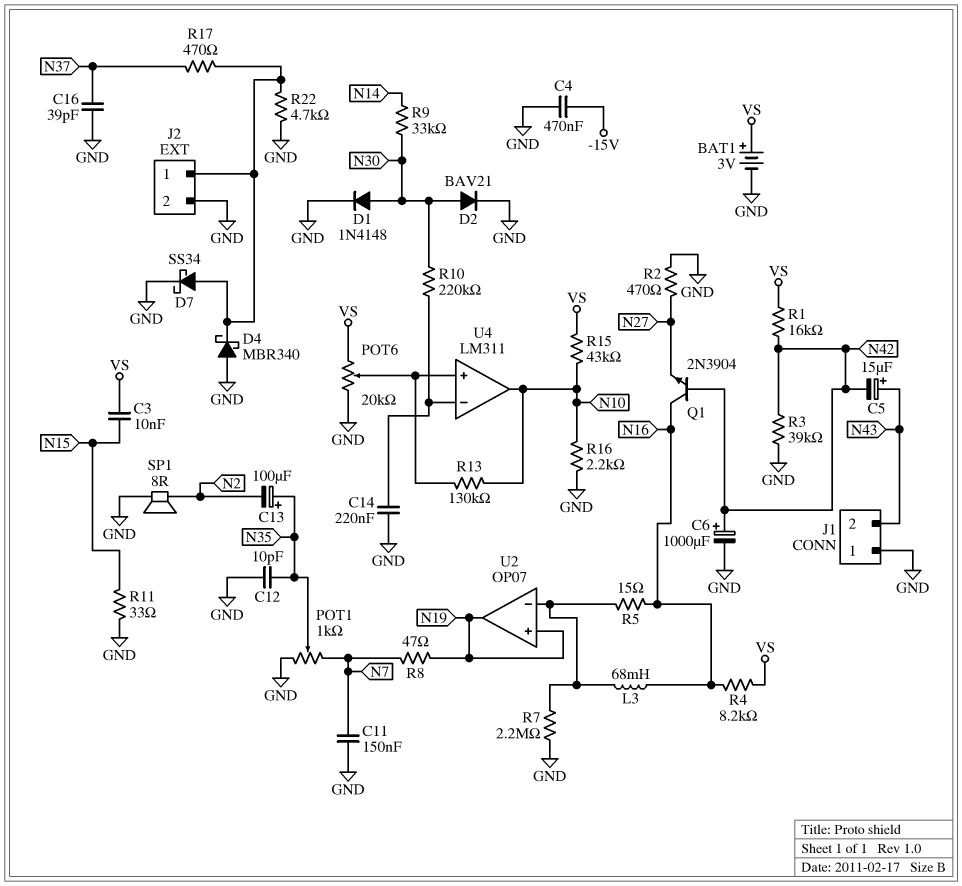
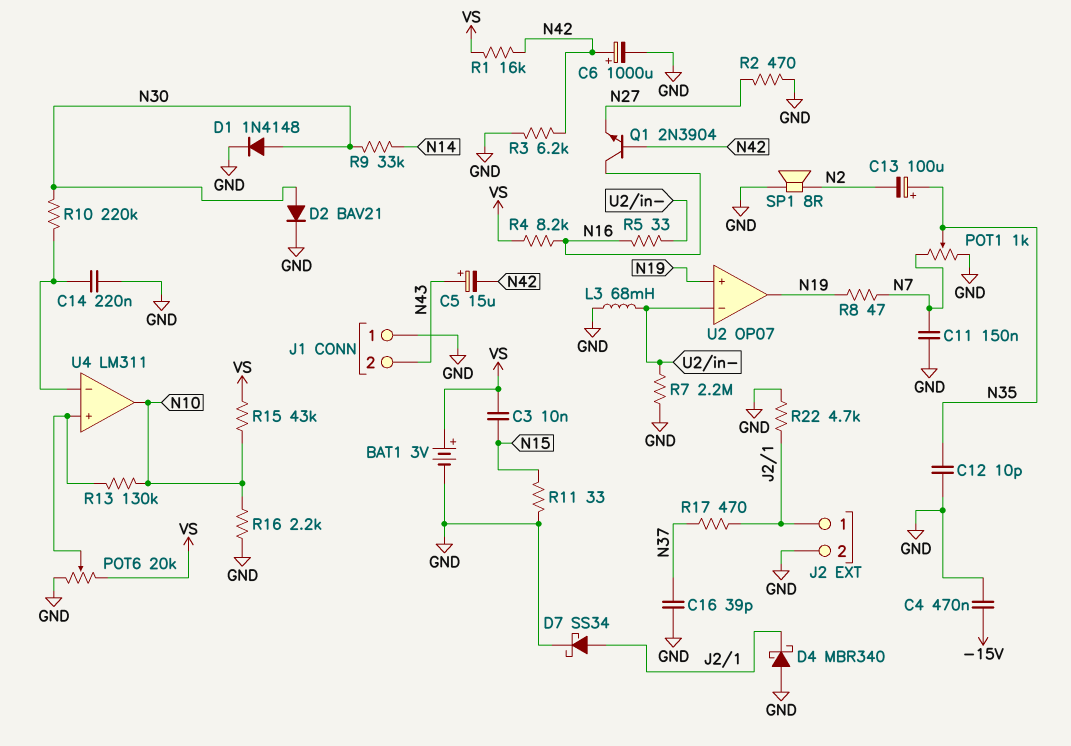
L3: 68mH (N16, U2/in-) -> 68mH (GND, U2/in-)
R3: 39k (GND, N42) -> 6.2k (GND, N42)
R5: 15 (N16, U2/in-) -> 33 (N16, U2/in-)

